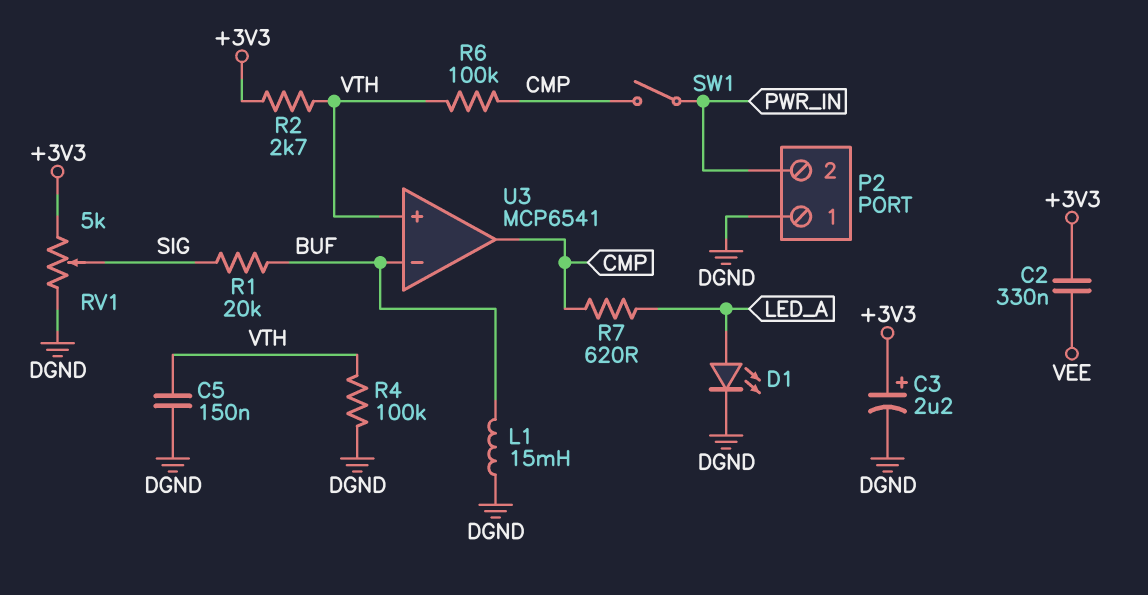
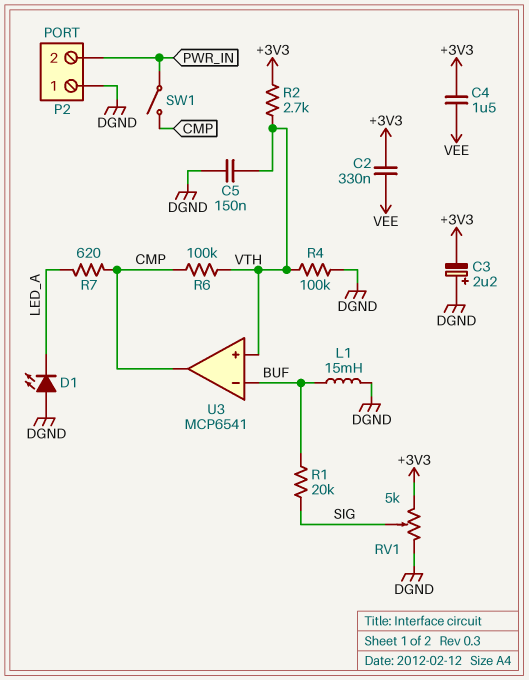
C3: 2.2uF (plus +3V3, minus DGND) -> 2.2uF (plus DGND, minus +3V3)
C4: none -> 1.5uF (+3V3, VEE)
D1: LED (A LED_A, K DGND) -> LED (A DGND, K LED_A)

